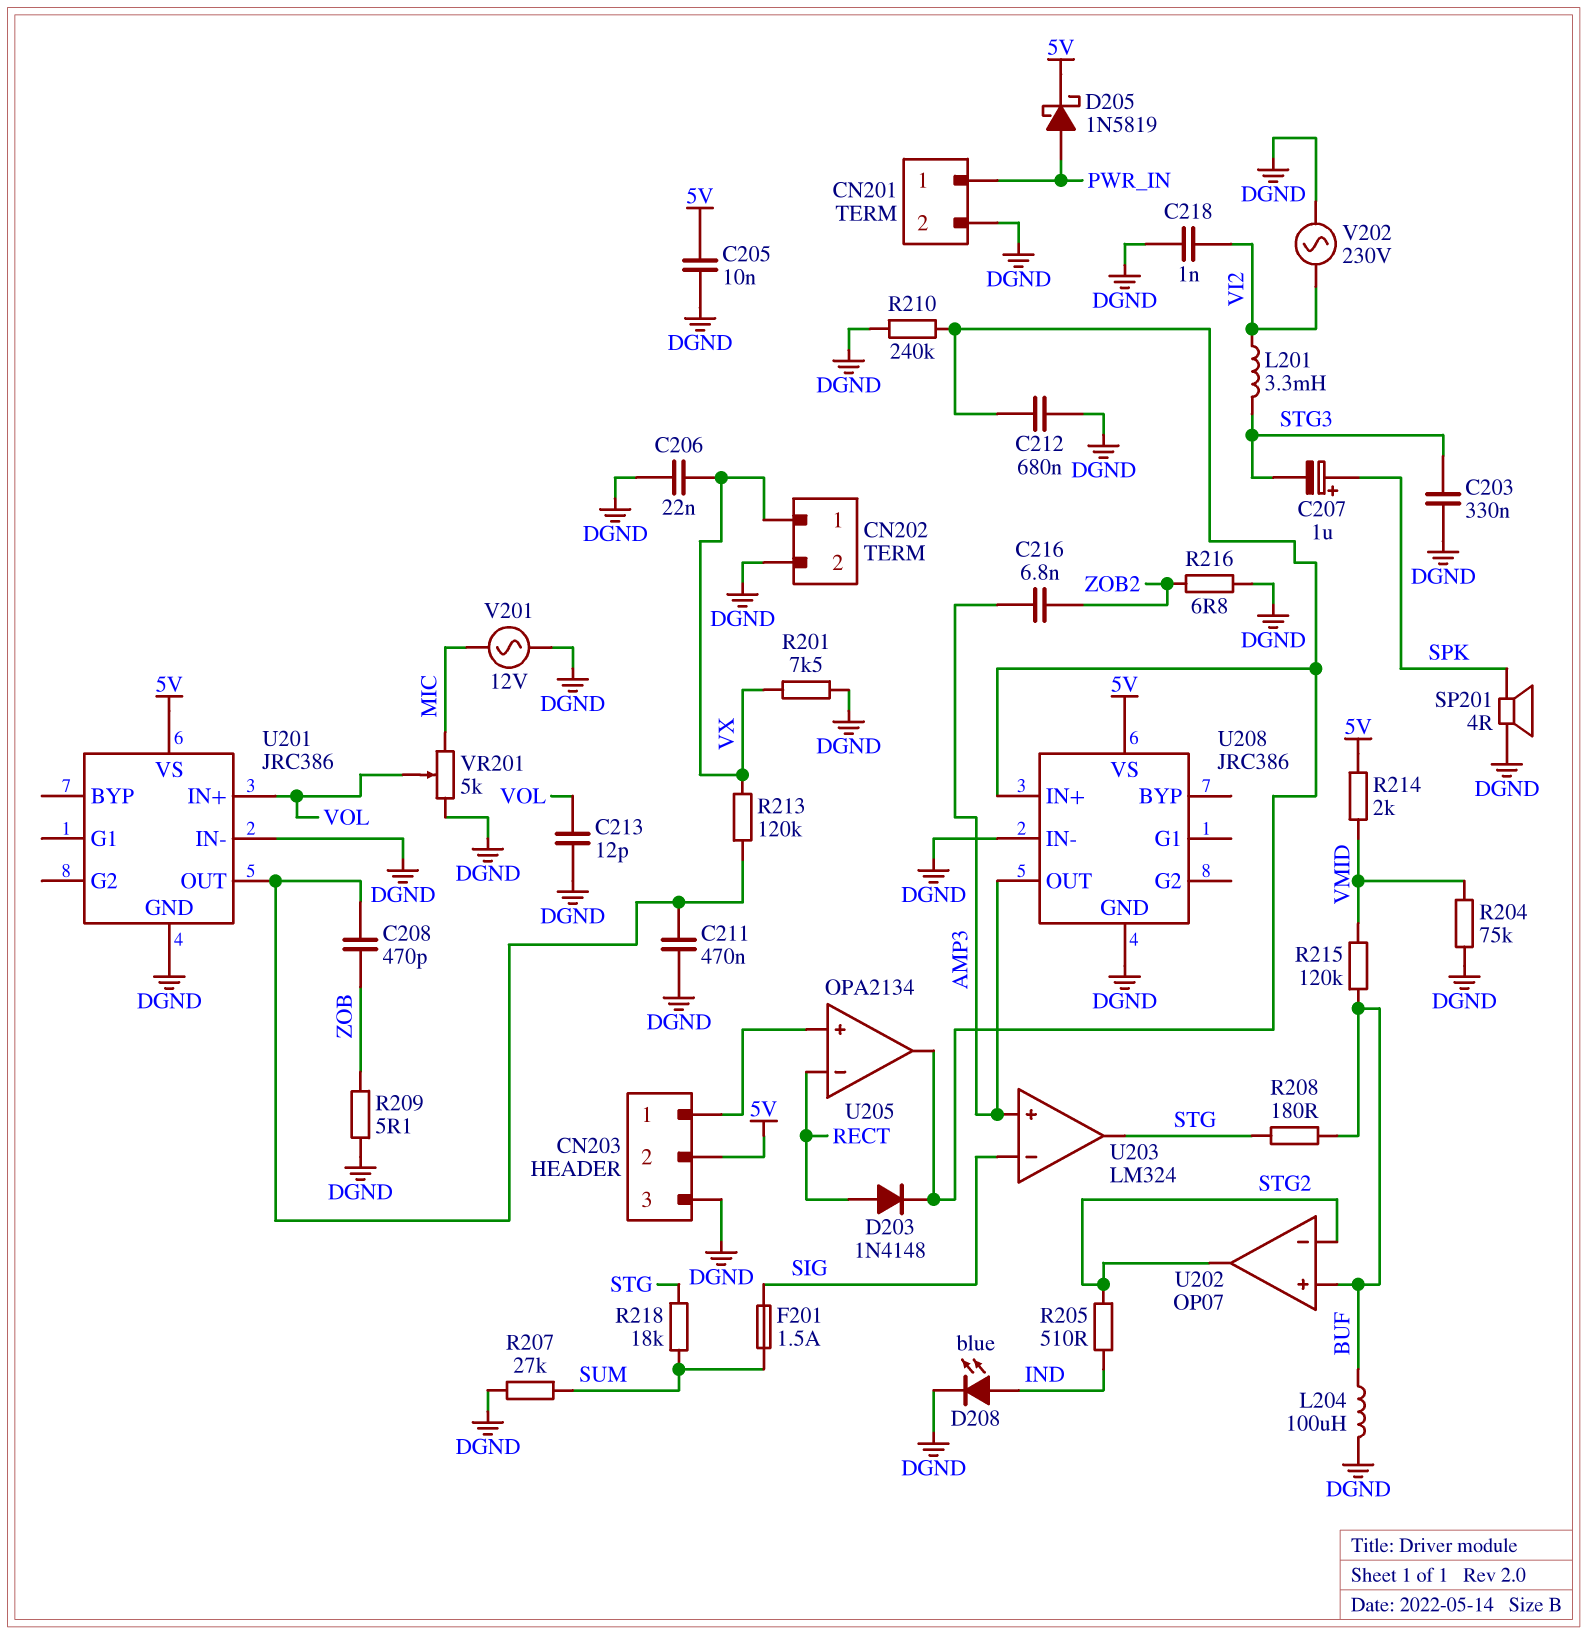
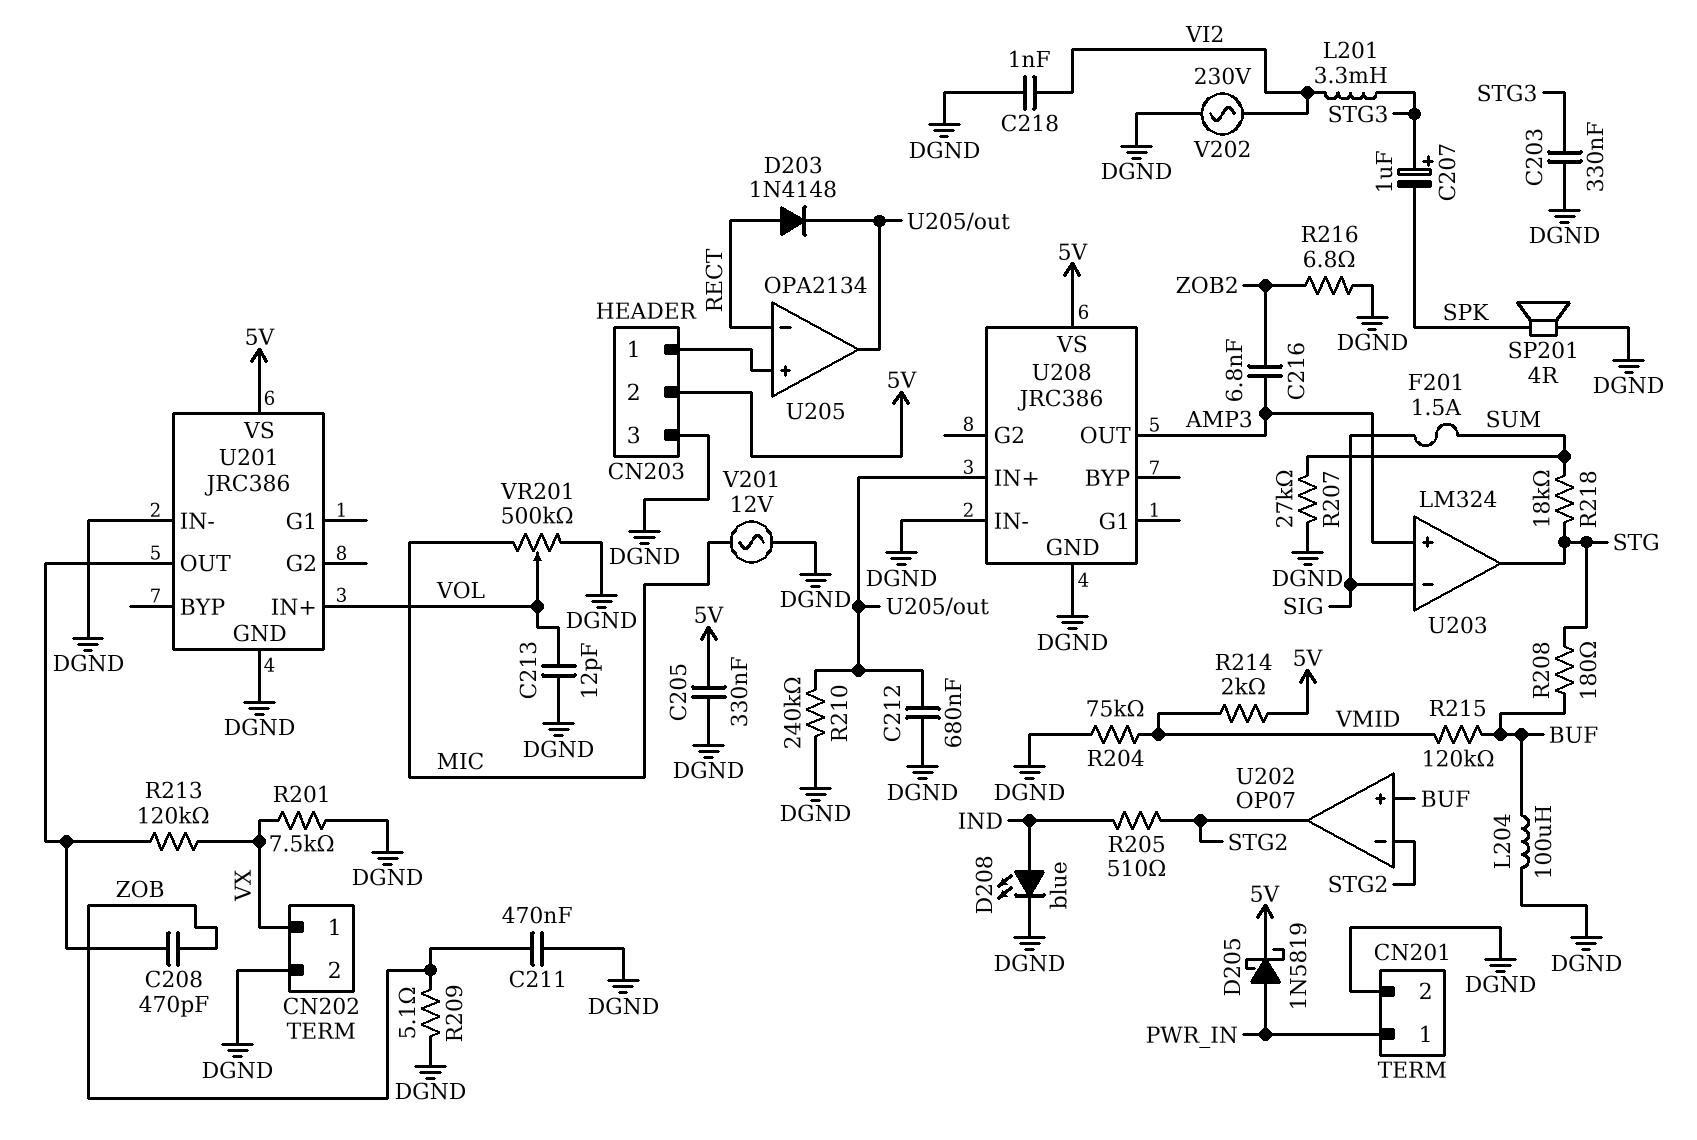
C205: 10nF (5V, DGND) -> 330nF (5V, DGND)
C206: 22nF (DGND, VX) -> none
C207: 1uF (plus SPK, minus STG3) -> 1uF (plus STG3, minus SPK)
C211: 470nF (DGND, U201/OUT) -> 470nF (DGND, ZOB)
VR201: 5k (DGND, MIC, wiper VOL) -> 500k (DGND, MIC, wiper VOL)

